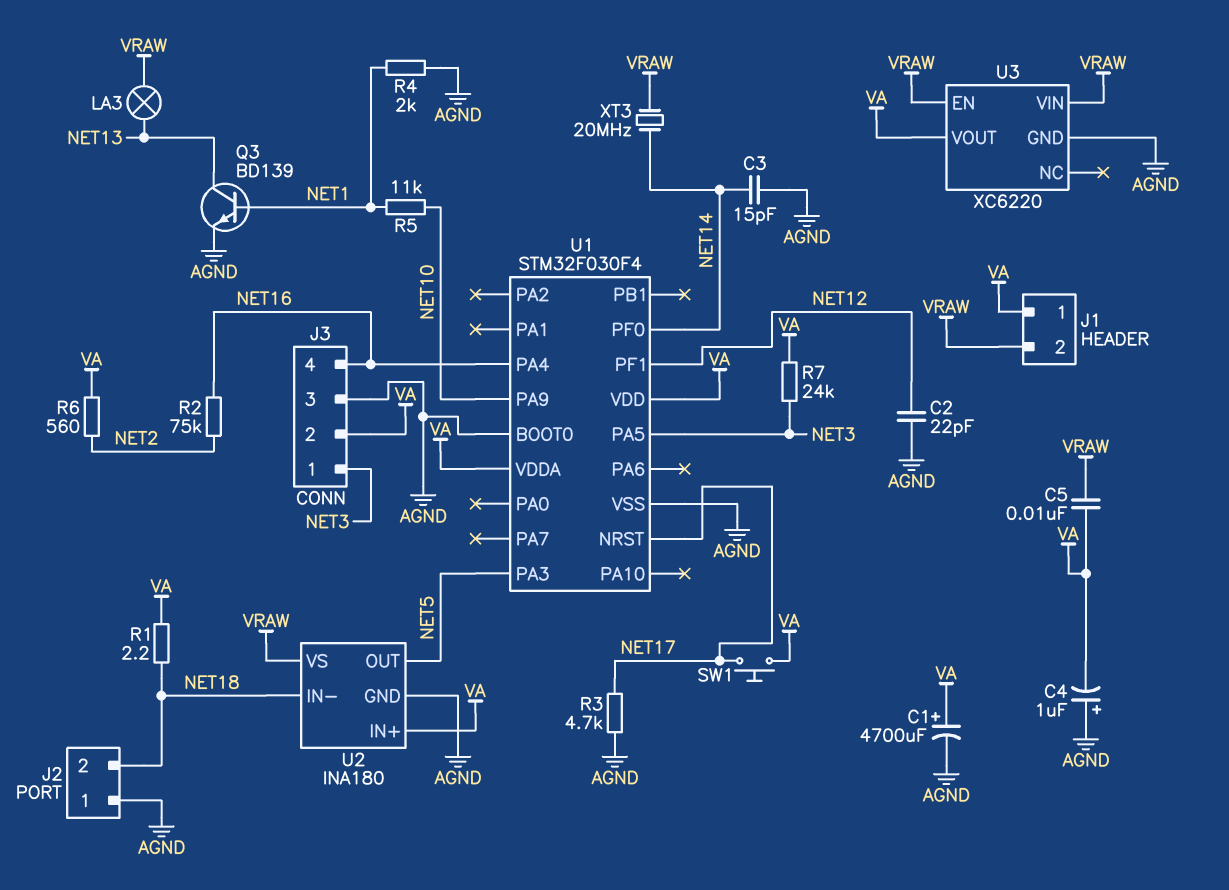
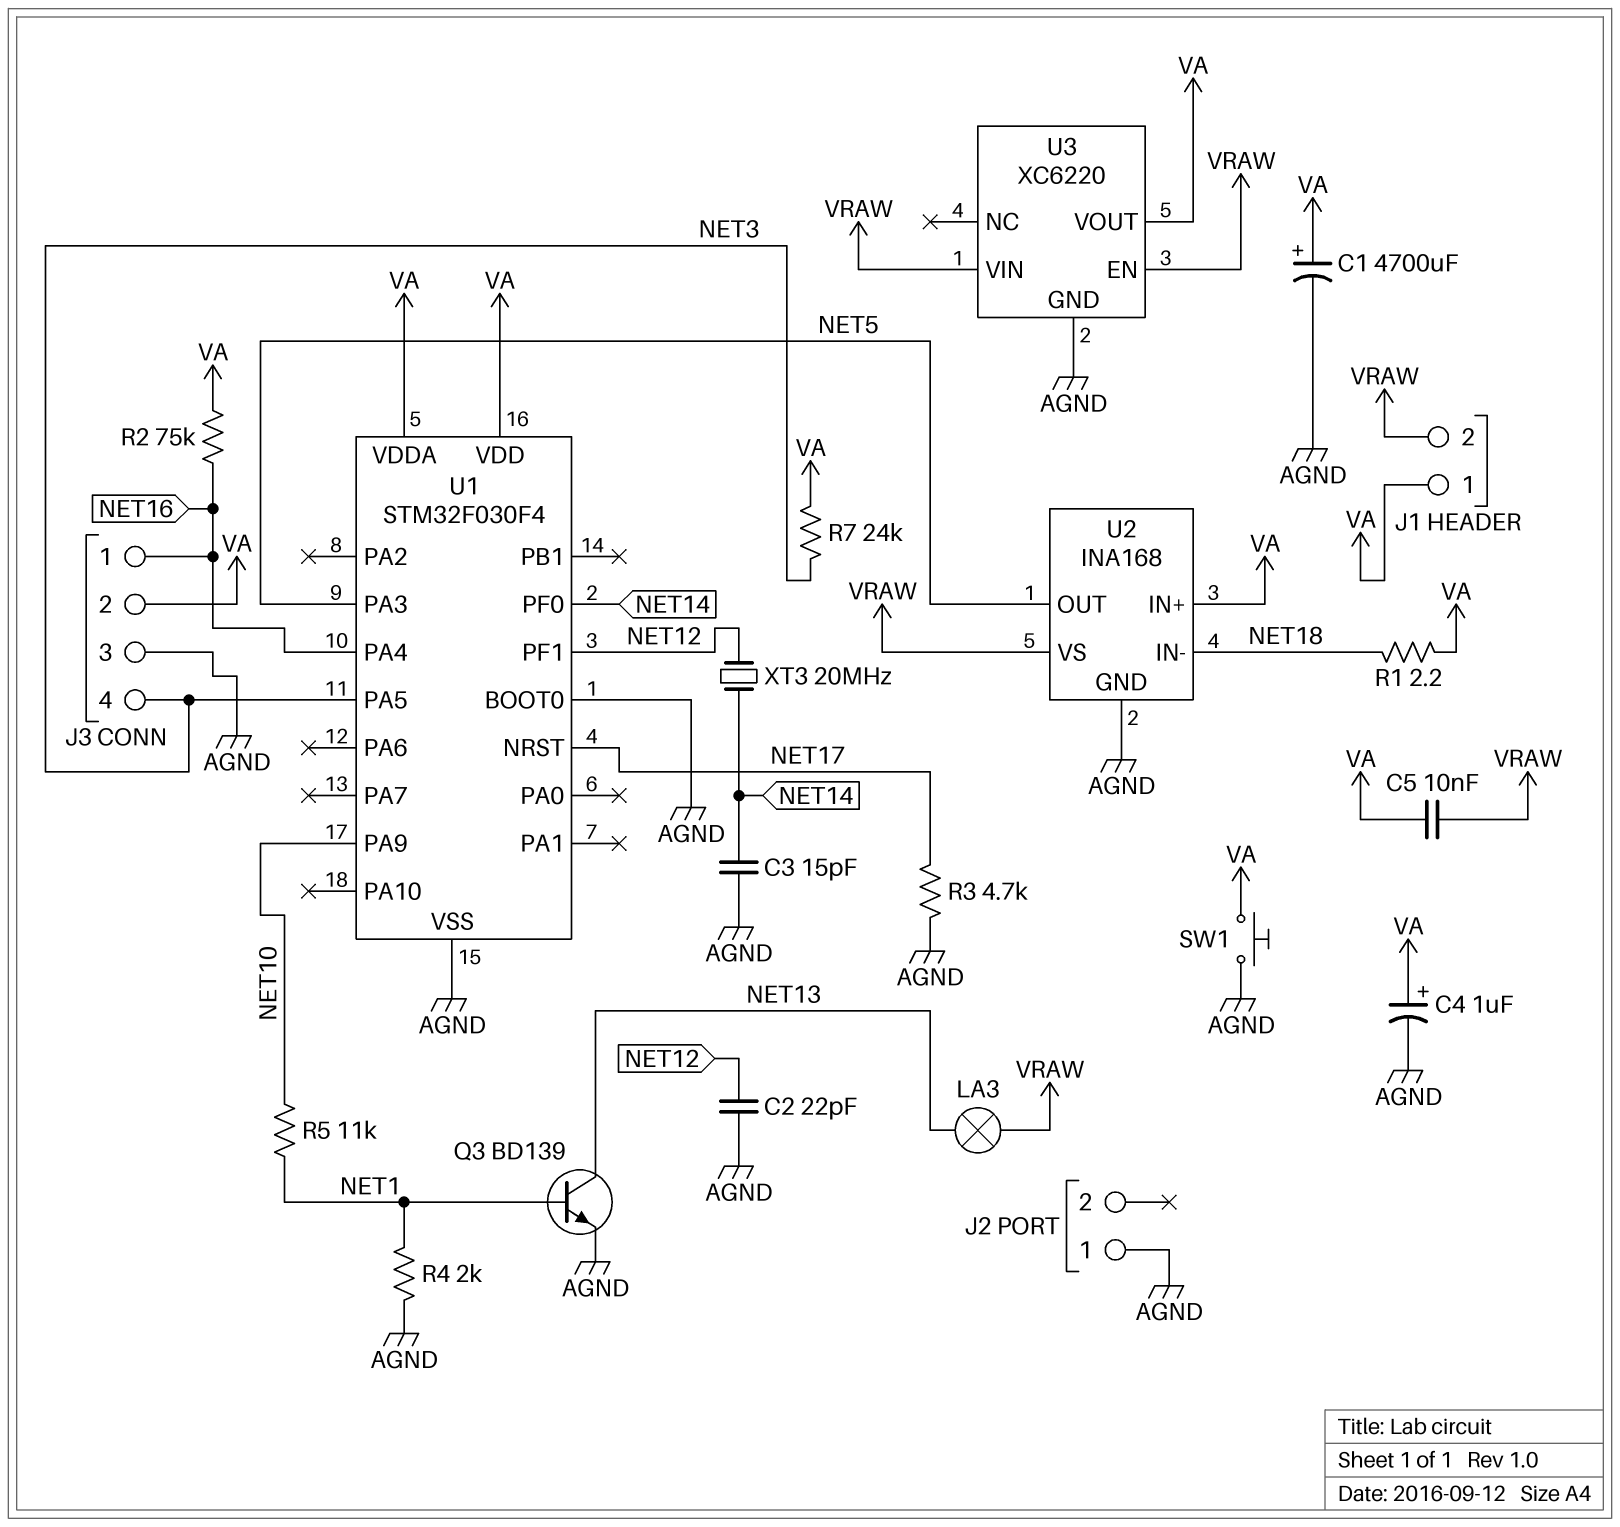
C4: 1uF (plus AGND, minus VA) -> 1uF (plus VA, minus AGND)
J2 pin 2: NET18 -> none
J3 pin 1: NET3 -> NET16
J3 pin 4: NET16 -> NET3
R2: 75k (NET2, NET16) -> 75k (NET16, VA)
R6: 560 (NET2, VA) -> none
SW1: button (NET17, VA) -> button (AGND, VA)
U2: INA180 -> INA168
XT3: 20MHz (NET14, VRAW) -> 20MHz (NET12, NET14)

